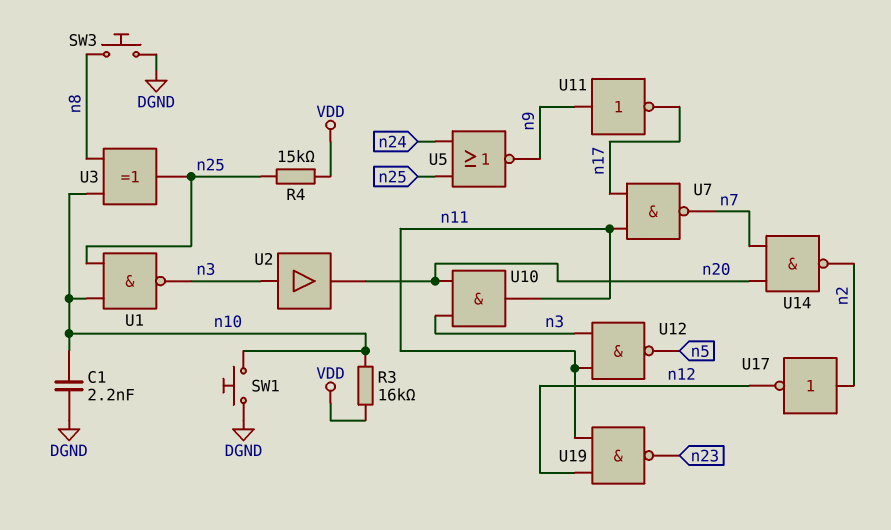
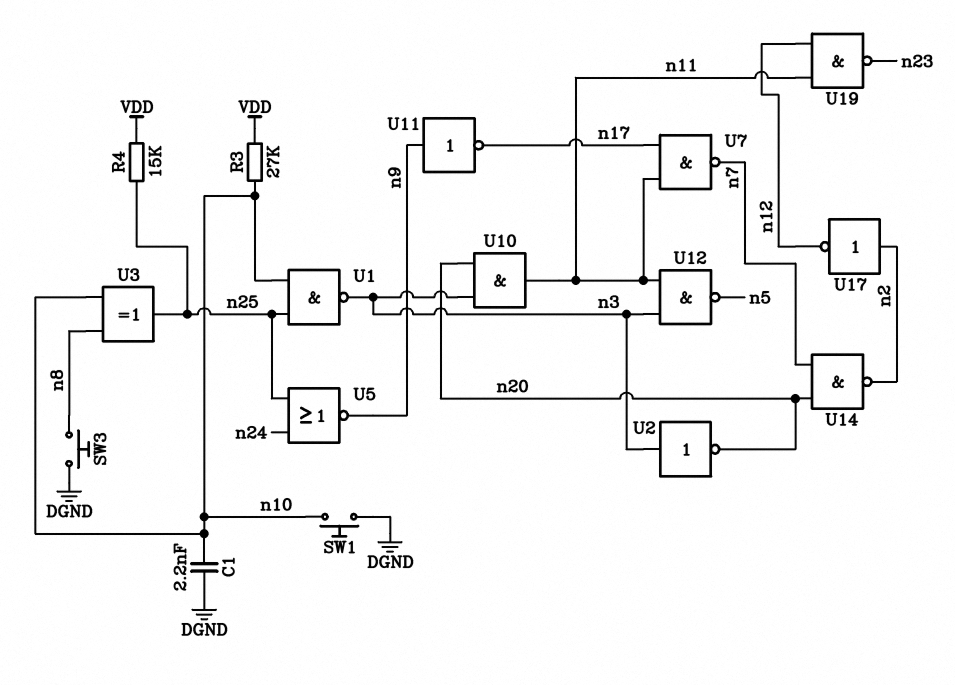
R3: 16k (VDD, n10) -> 27k (VDD, n10)
U2: buffer (in n3, out n20) -> NOT (in n3, out n20)

